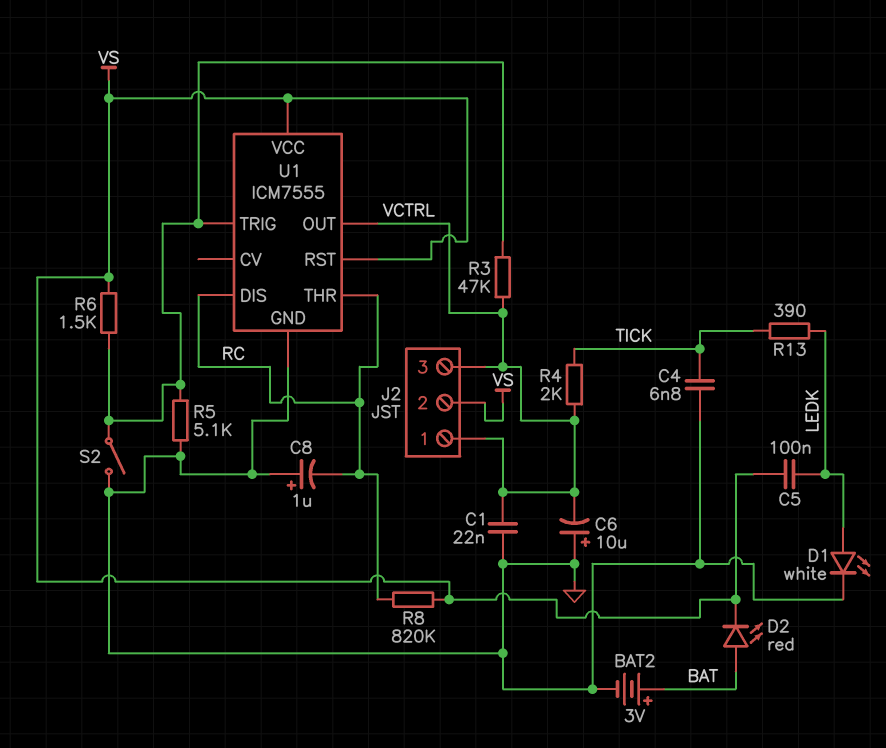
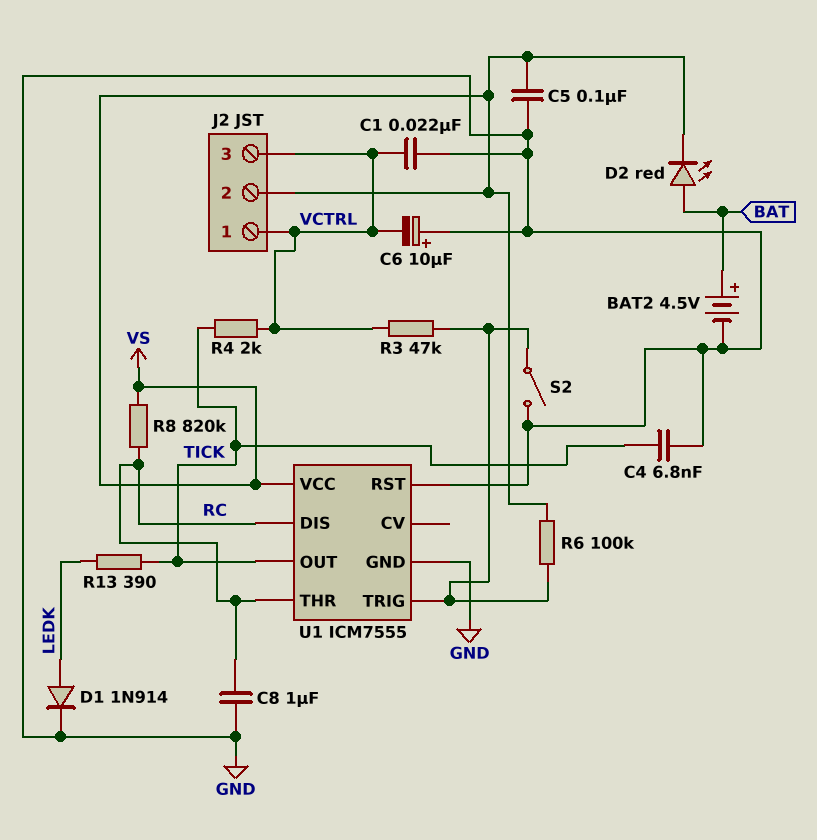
BAT2: 3V (plus BAT, minus GND) -> 4.5V (plus BAT, minus GND)
C5: 100nF (LEDK, VS) -> 100nF (GND, VS)
C8: 1uF (plus GND, minus RC) -> 1uF (GND, RC)
D1: LED white (A LEDK, K GND) -> diode 1N914 (A LEDK, K GND)
R5: 5.1k (GND, U1/TRIG) -> none
R6: 1.5k (U1/TRIG, VS) -> 100k (U1/TRIG, VS)
U1 pin OUT: VCTRL -> TICK
U1 pin RST: VS -> GND

